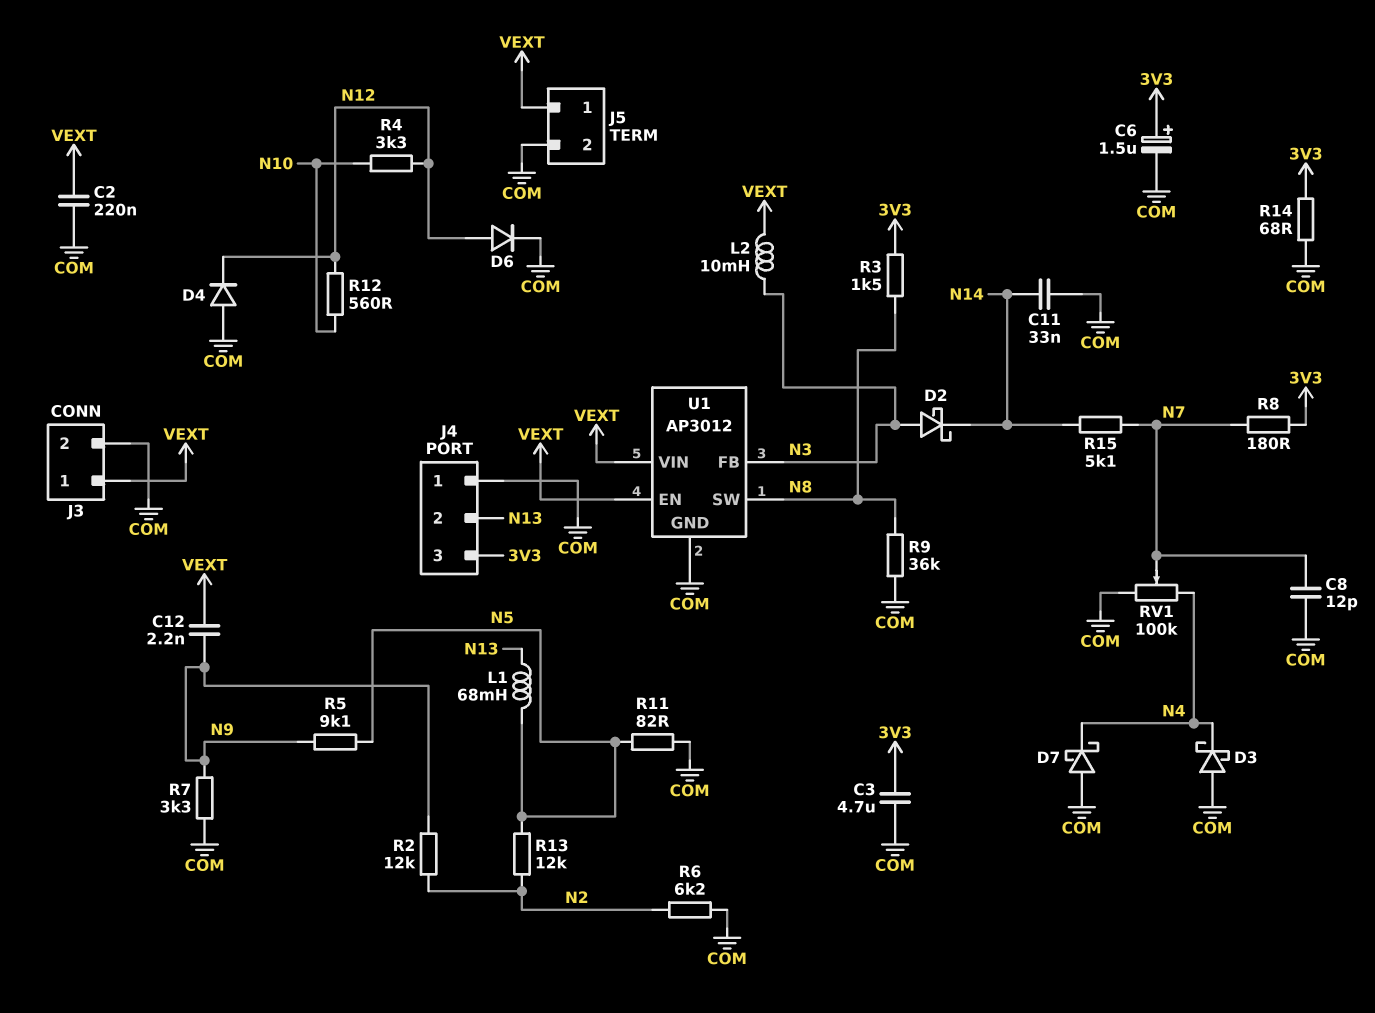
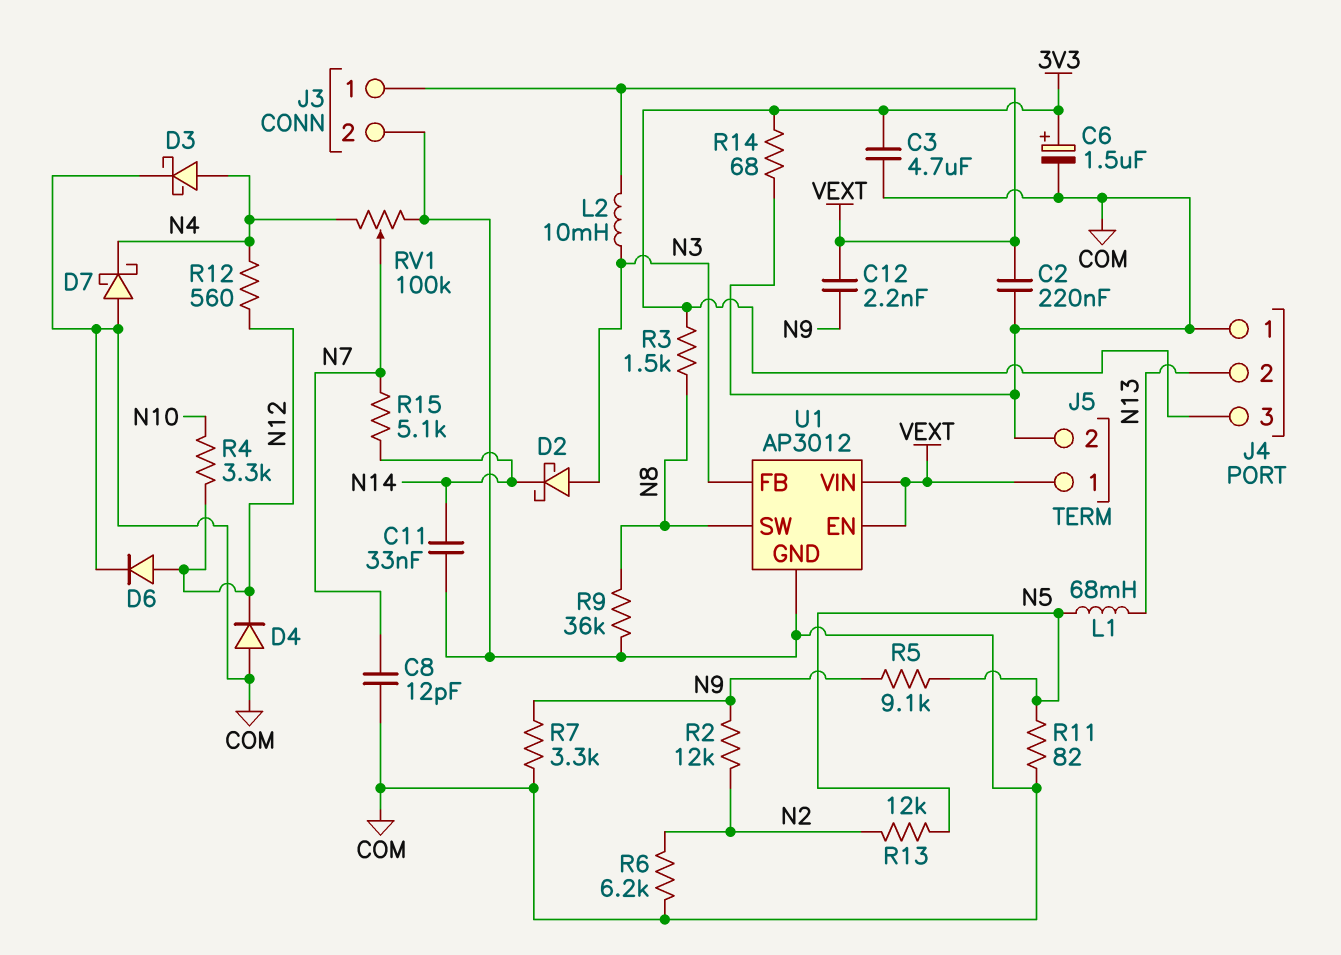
D3: schottky (A COM, K N4) -> schottky (A N4, K COM)
R8: 180 (3V3, N7) -> none
R12: 560 (N10, N12) -> 560 (N4, N12)

